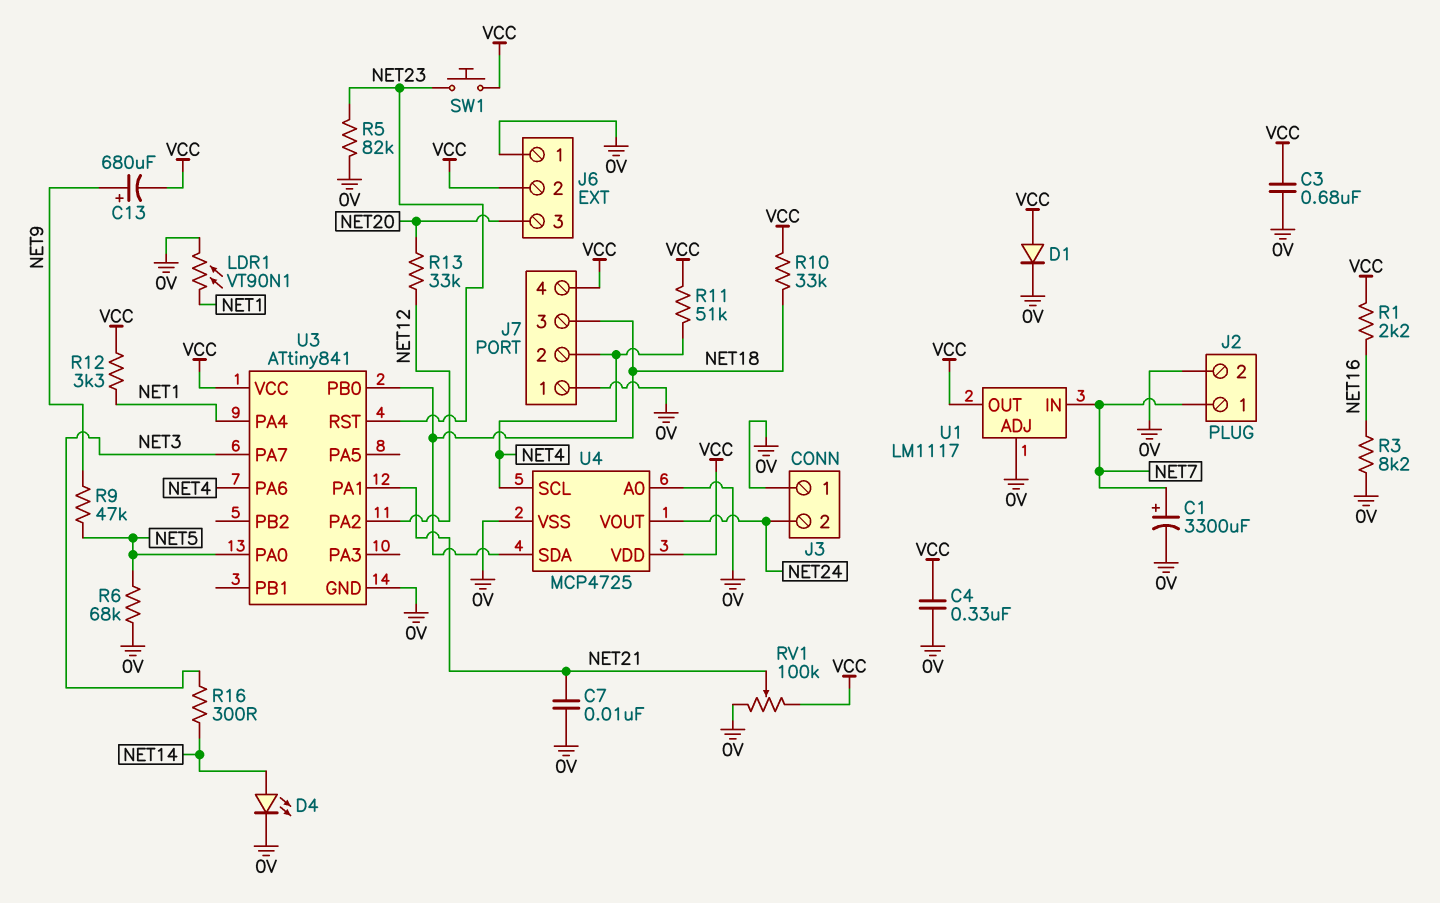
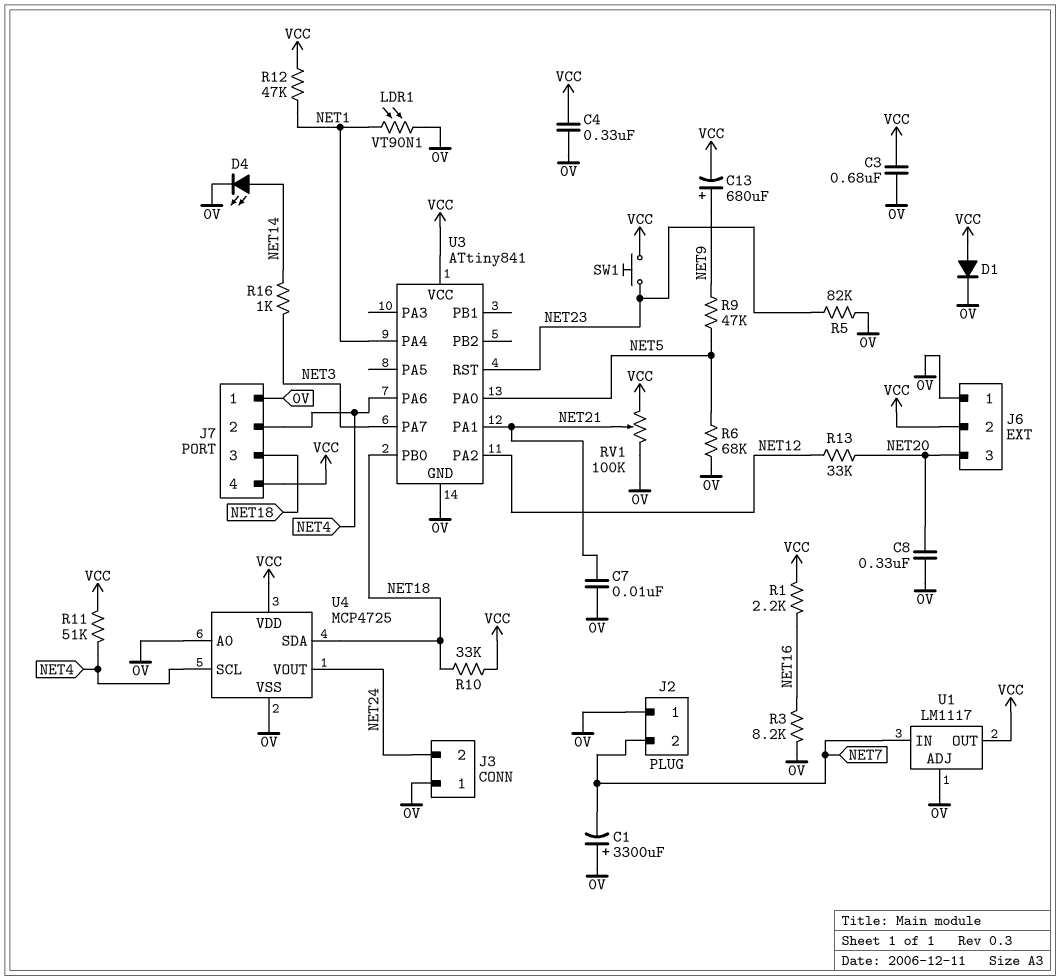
C1: 3300uF (plus NET7, minus 0V) -> 3300uF (plus 0V, minus NET7)
C8: none -> 330nF (0V, NET20)
J2 pin 1: NET7 -> 0V
J2 pin 2: 0V -> NET7
R12: 3.3k (NET1, VCC) -> 47k (NET1, VCC)
R16: 300 (NET3, NET14) -> 1k (NET3, NET14)

